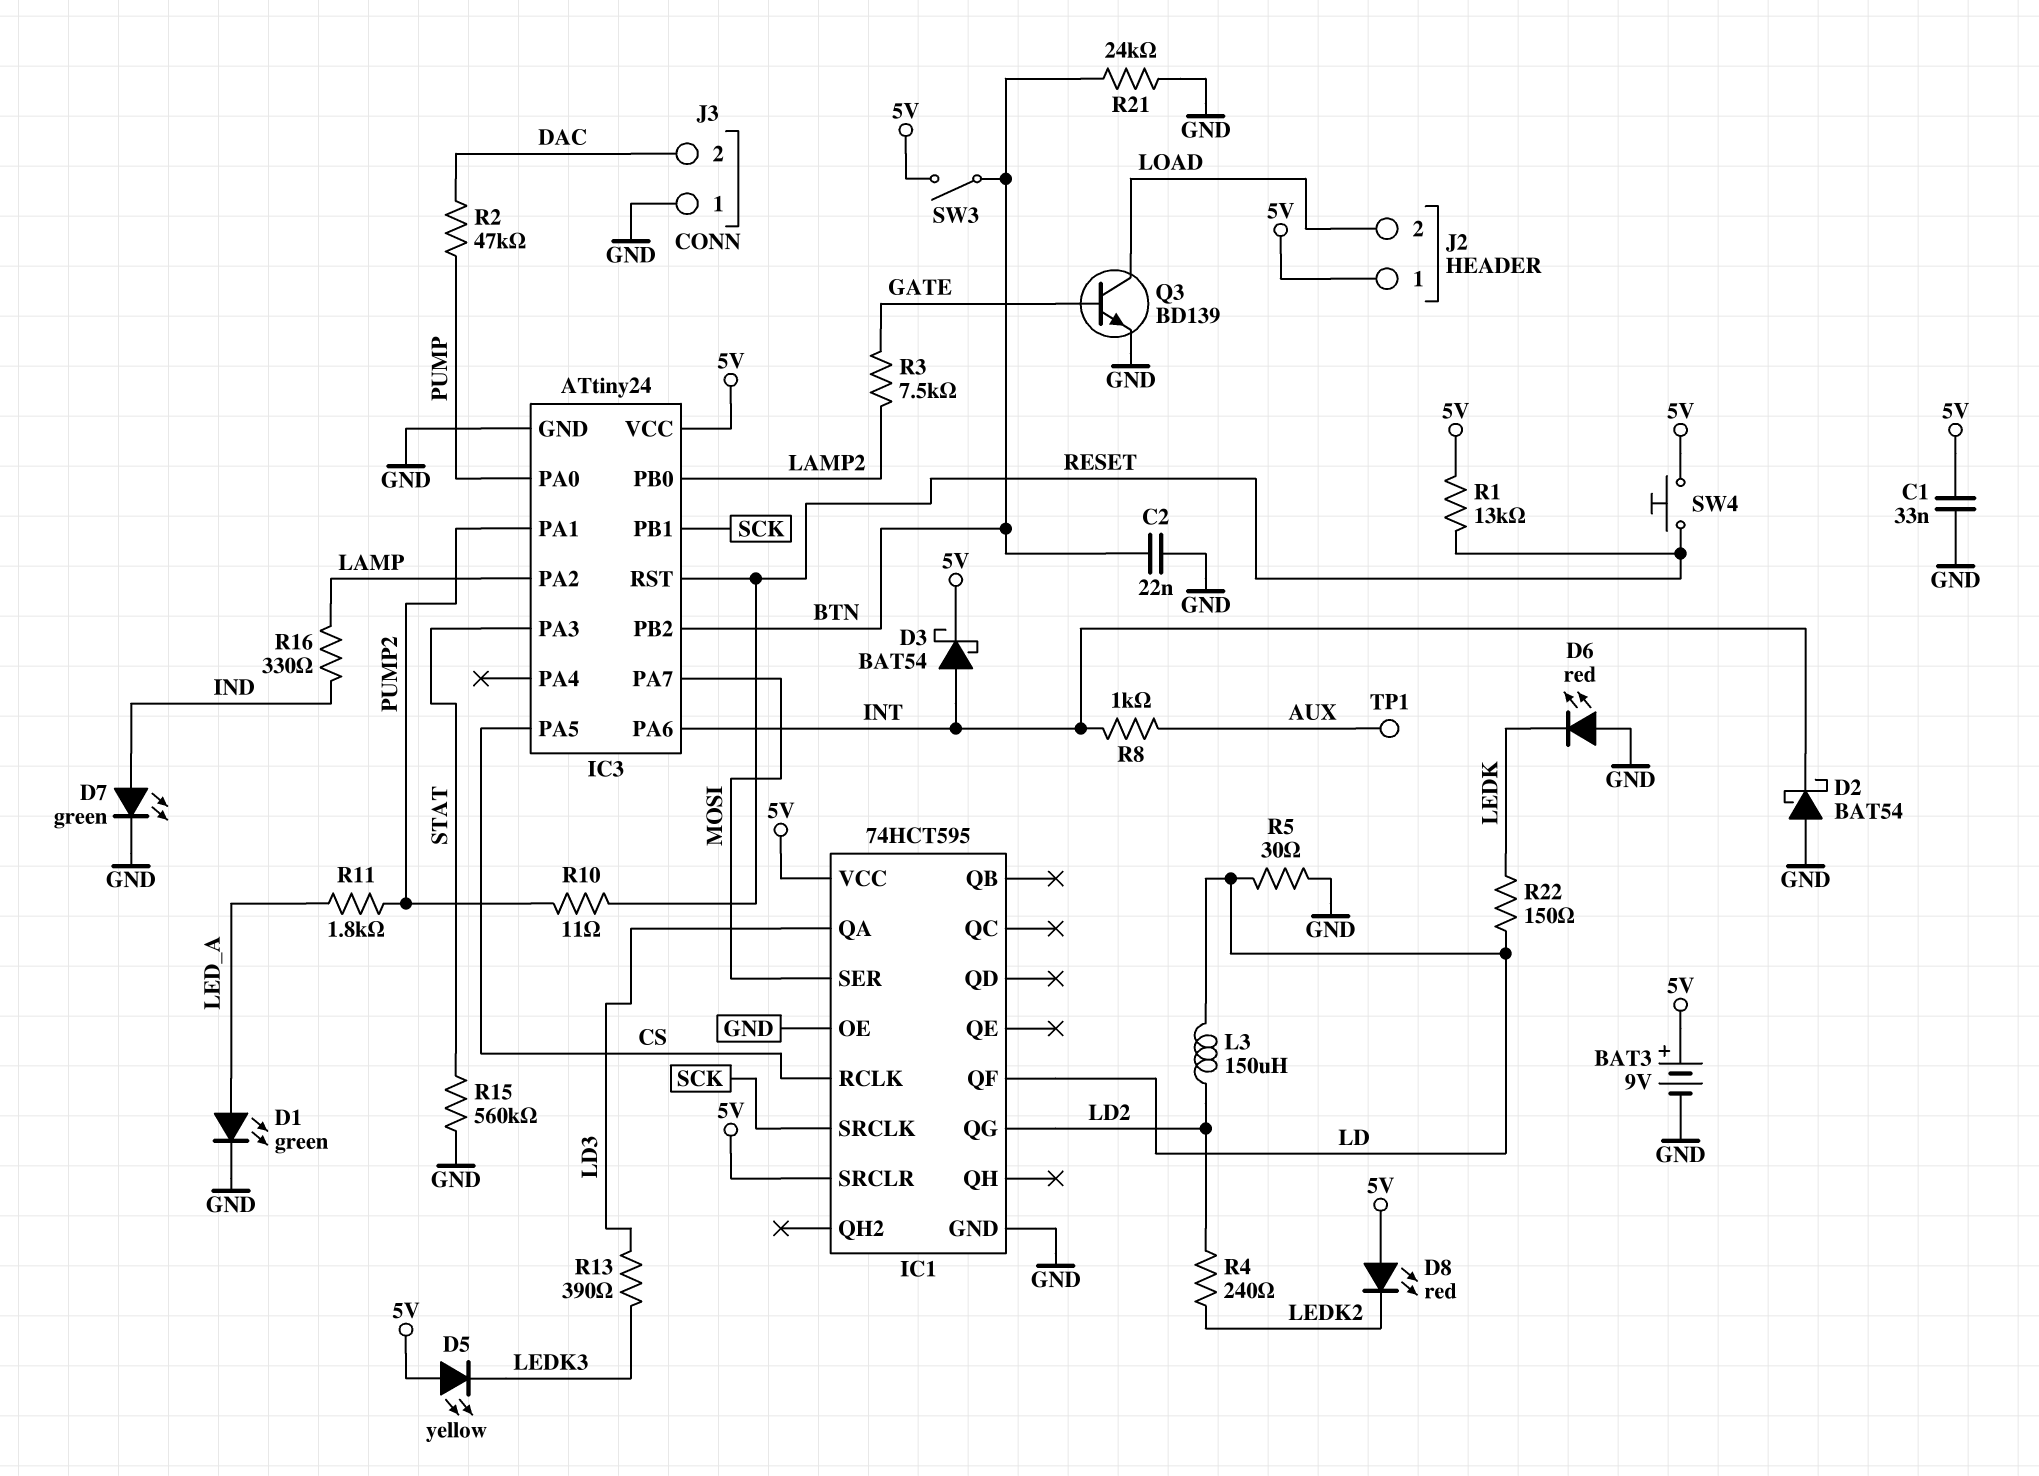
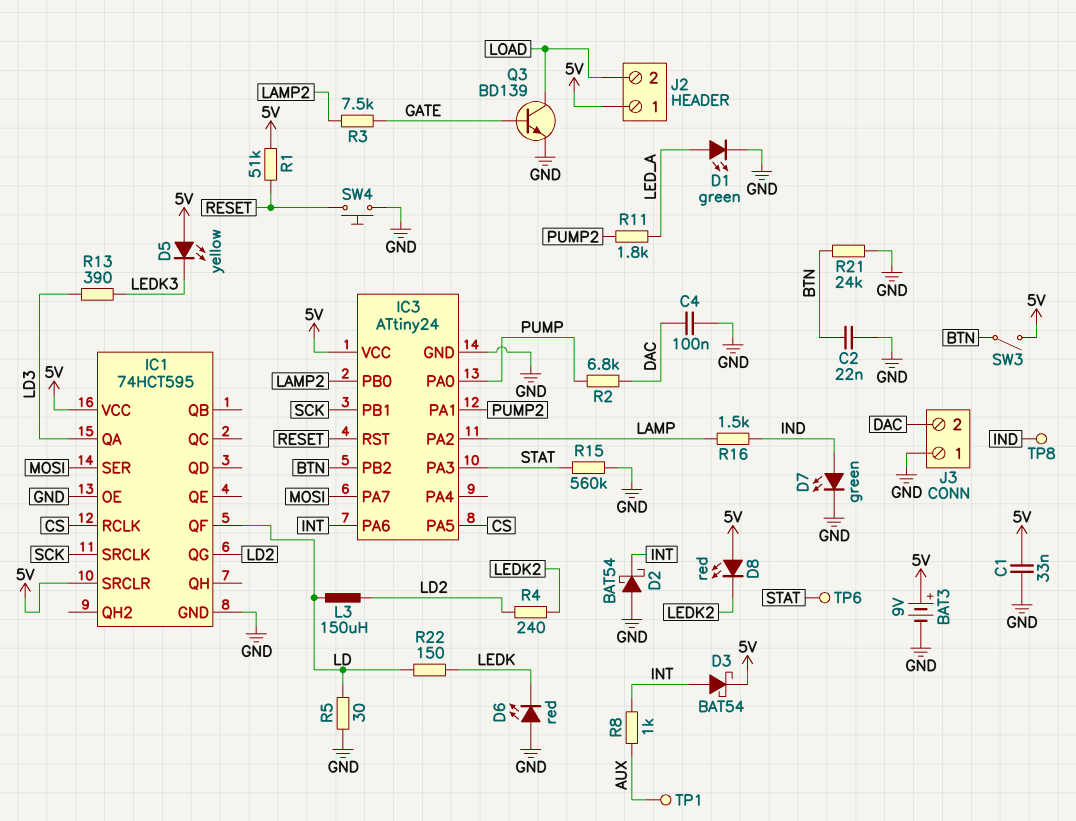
C4: none -> 100nF (DAC, GND)
R1: 13k (5V, RESET) -> 51k (5V, RESET)
R2: 47k (DAC, PUMP) -> 6.8k (DAC, PUMP)
R10: 11 (PUMP2, RESET) -> none
R16: 330 (IND, LAMP) -> 1.5k (IND, LAMP)
SW4: button (5V, RESET) -> button (GND, RESET)
TP6: none -> test point (STAT)
TP8: none -> test point (IND)

